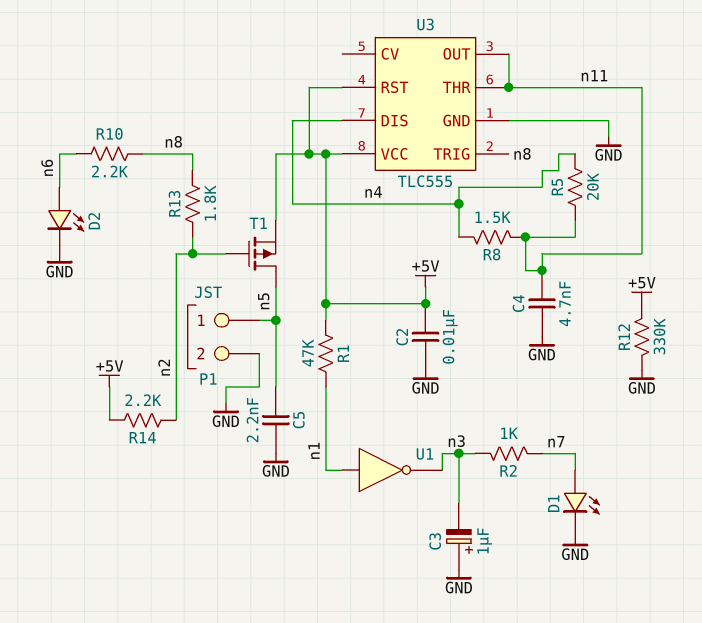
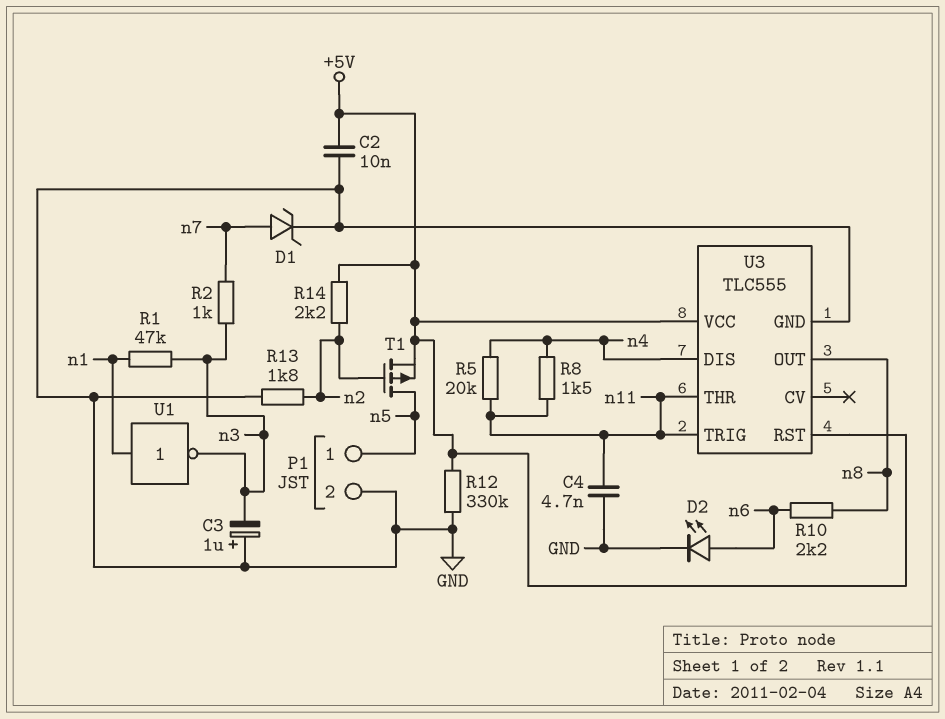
C5: 2.2nF (GND, n5) -> none
D1: LED (A n7, K GND) -> zener (A n7, K GND)
R1: 47k (+5V, n1) -> 47k (n1, n3)
R13: 1.8k (n2, n8) -> 1.8k (GND, n2)
U3 pin OUT: n11 -> n8
U3 pin TRIG: n8 -> n11

